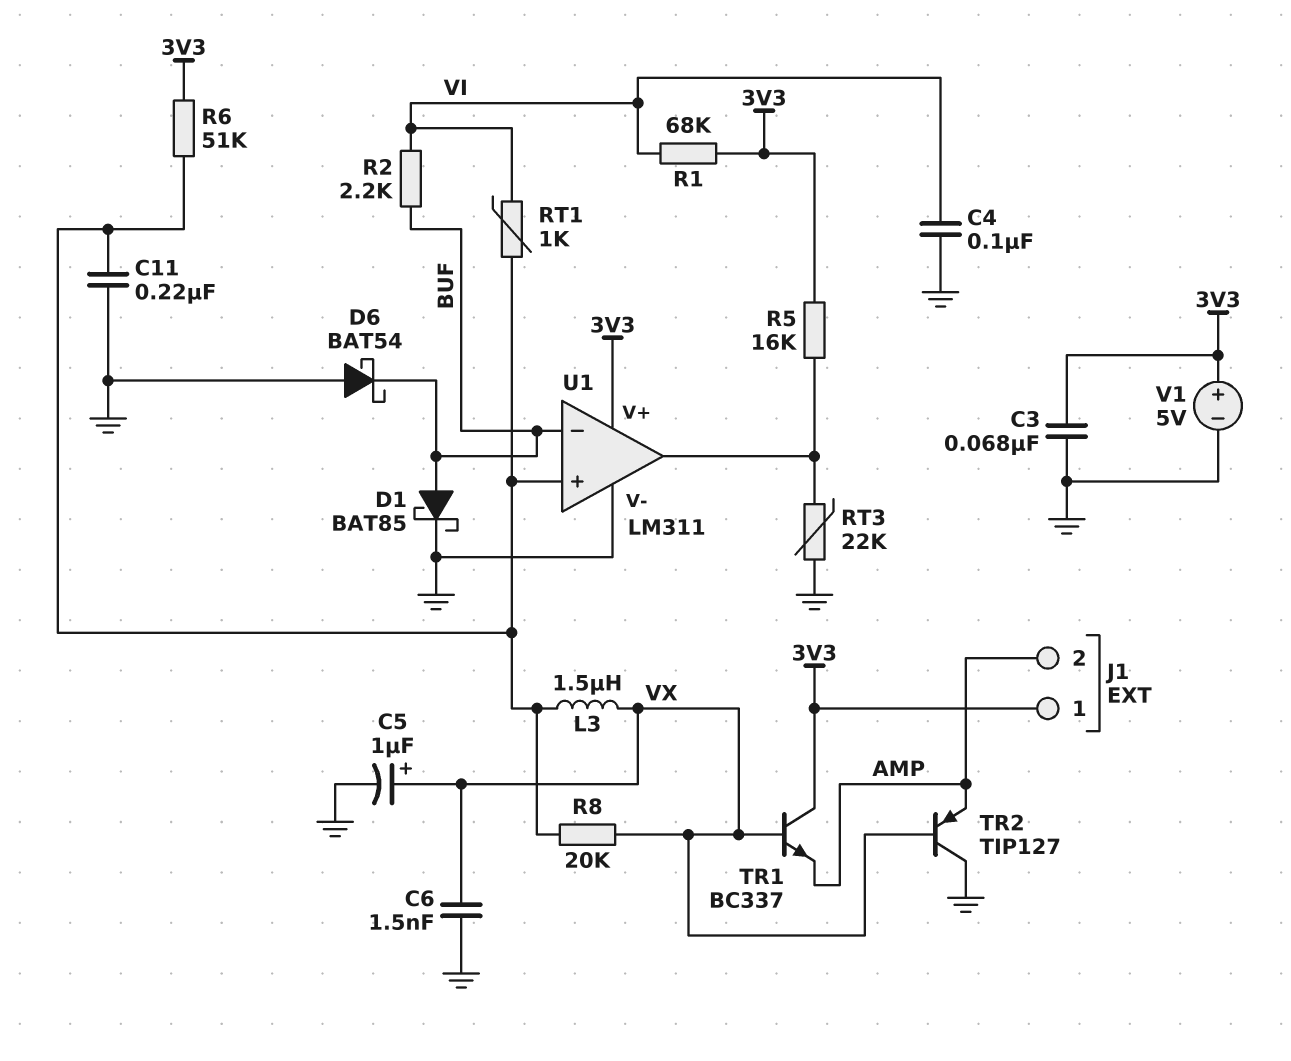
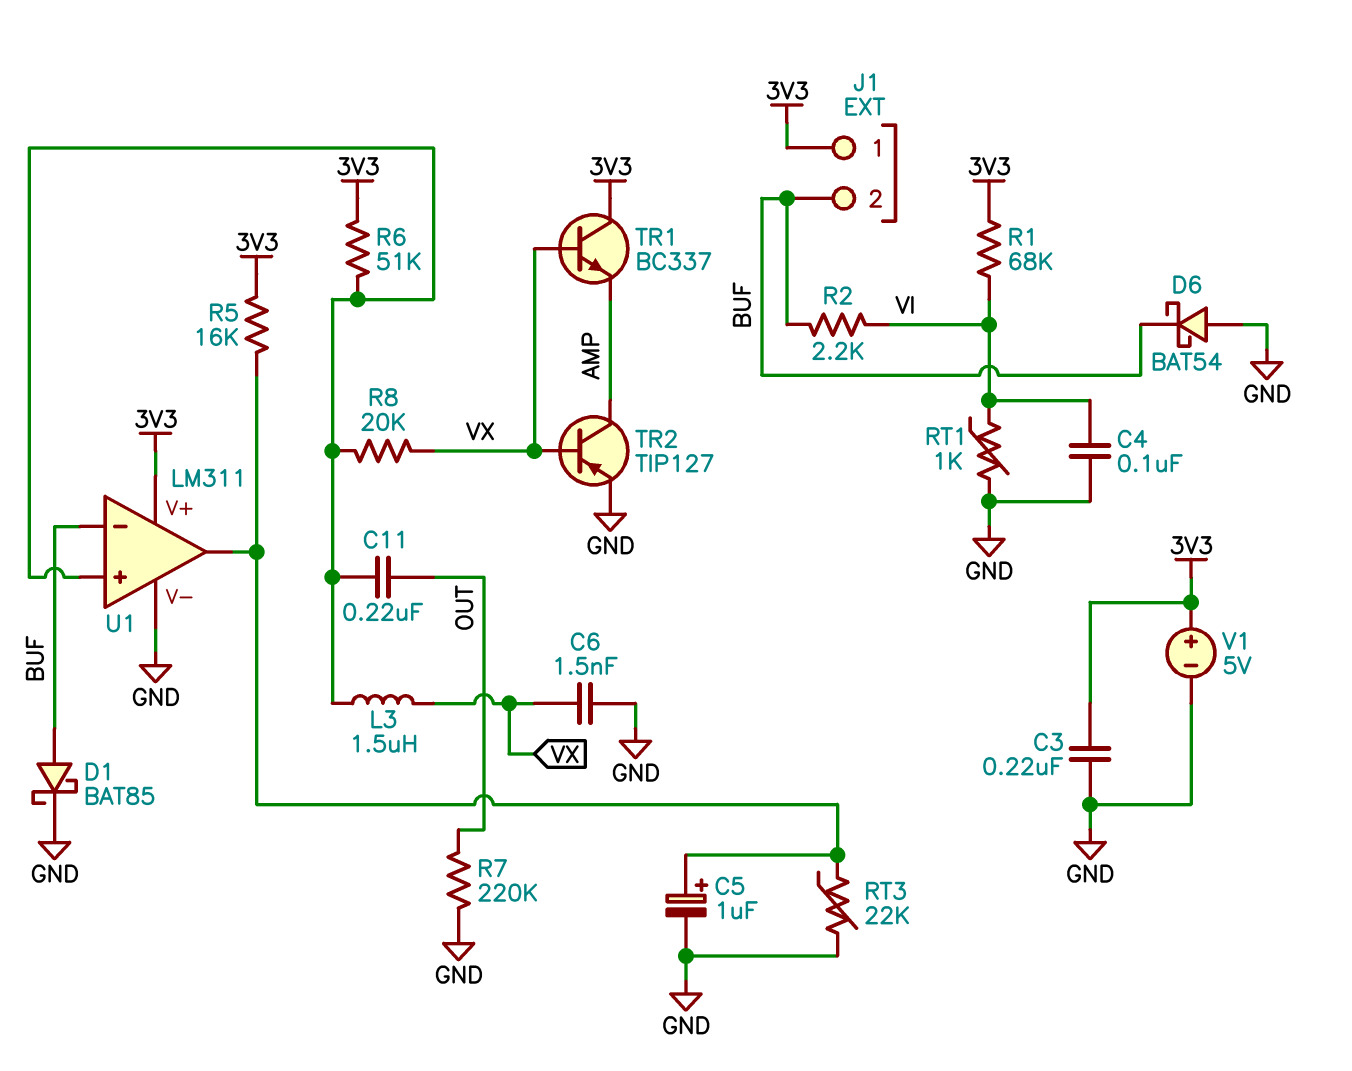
C3: 68nF (3V3, GND) -> 220nF (3V3, GND)
C5: 1uF (plus VX, minus GND) -> 1uF (plus U1/out, minus GND)
C11: 220nF (GND, U1/in+) -> 220nF (OUT, U1/in+)
J1 pin 2: AMP -> BUF
R7: none -> 220k (GND, OUT)
RT1: 1k (U1/in+, VI) -> 1k (GND, VI)
TR2: PNP TIP127 (B VX, C GND, E AMP) -> PNP TIP127 (B VX, C AMP, E GND)

